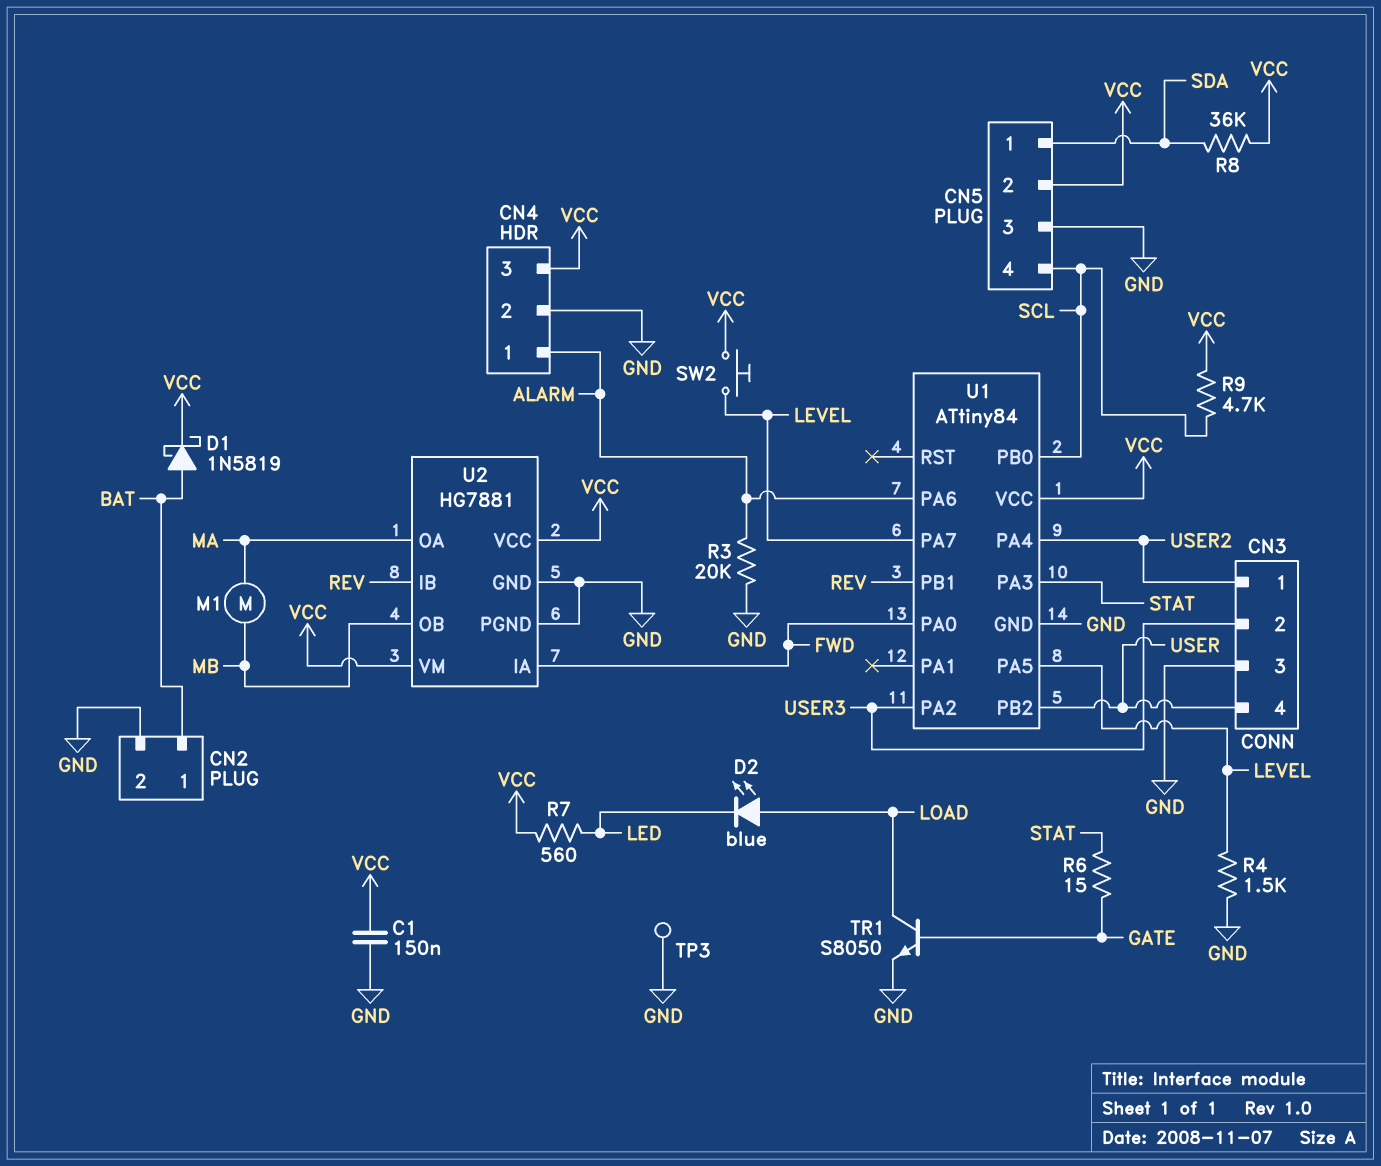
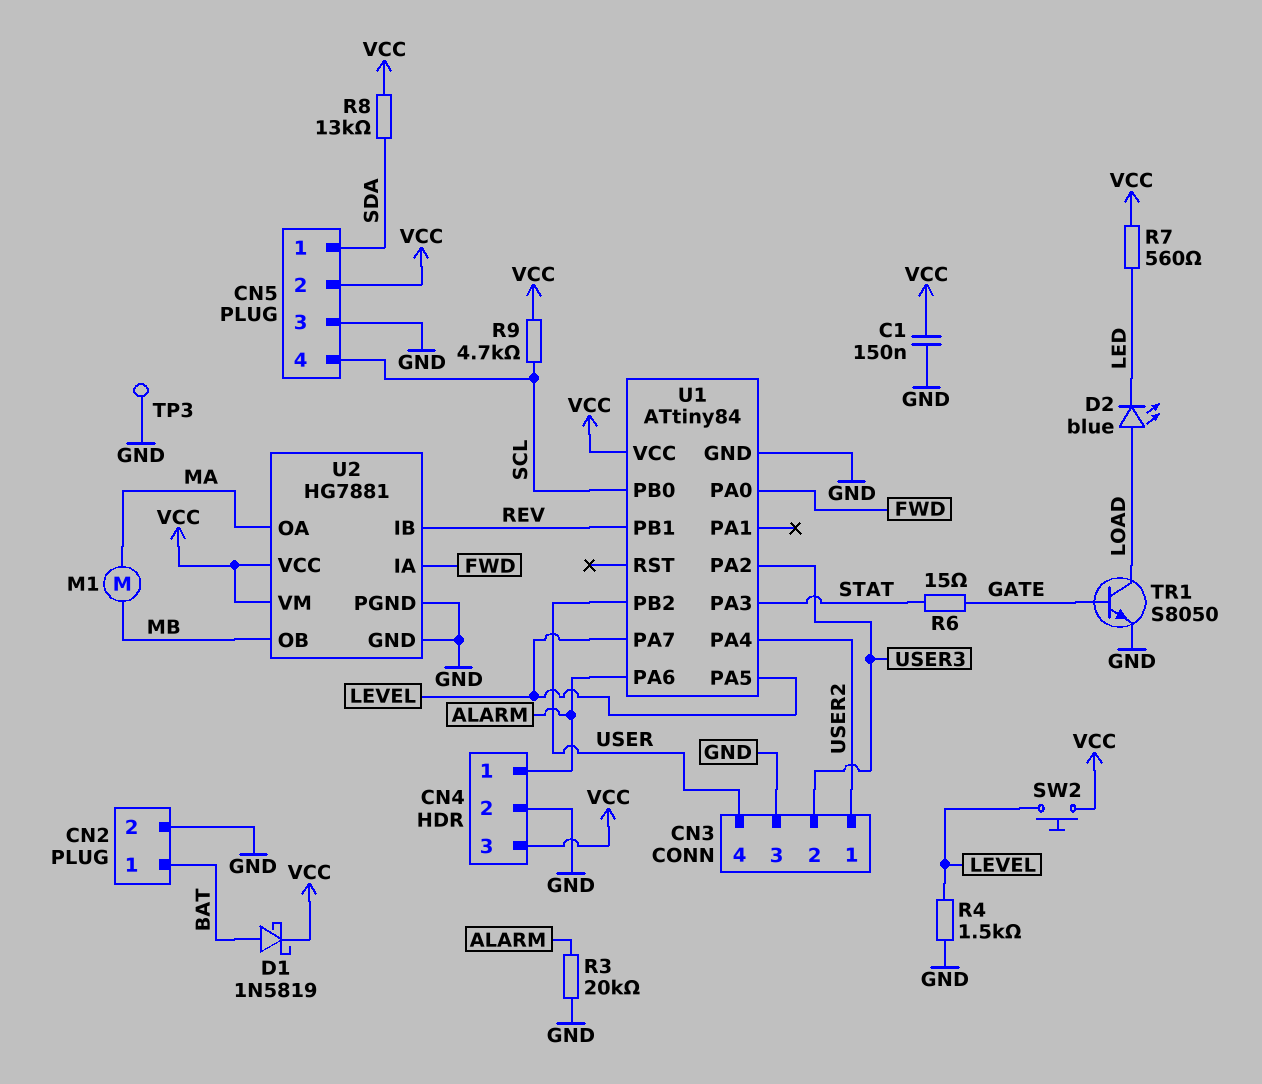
R8: 36k (SDA, VCC) -> 13k (SDA, VCC)

